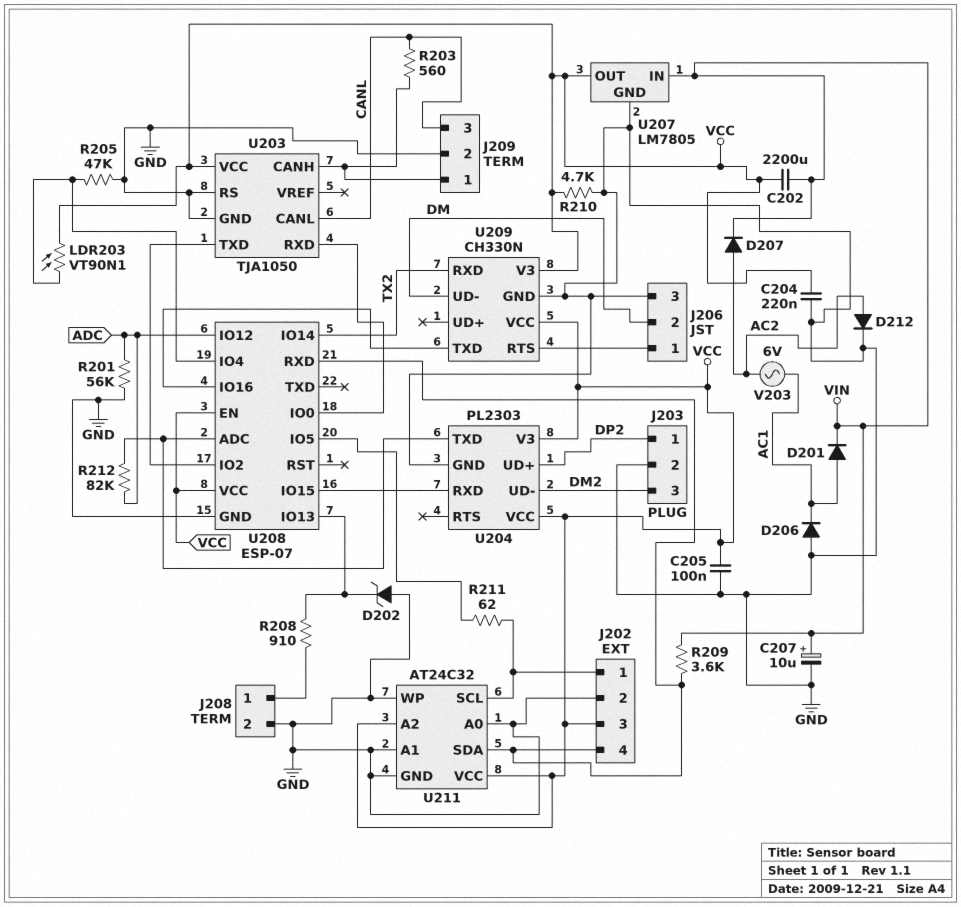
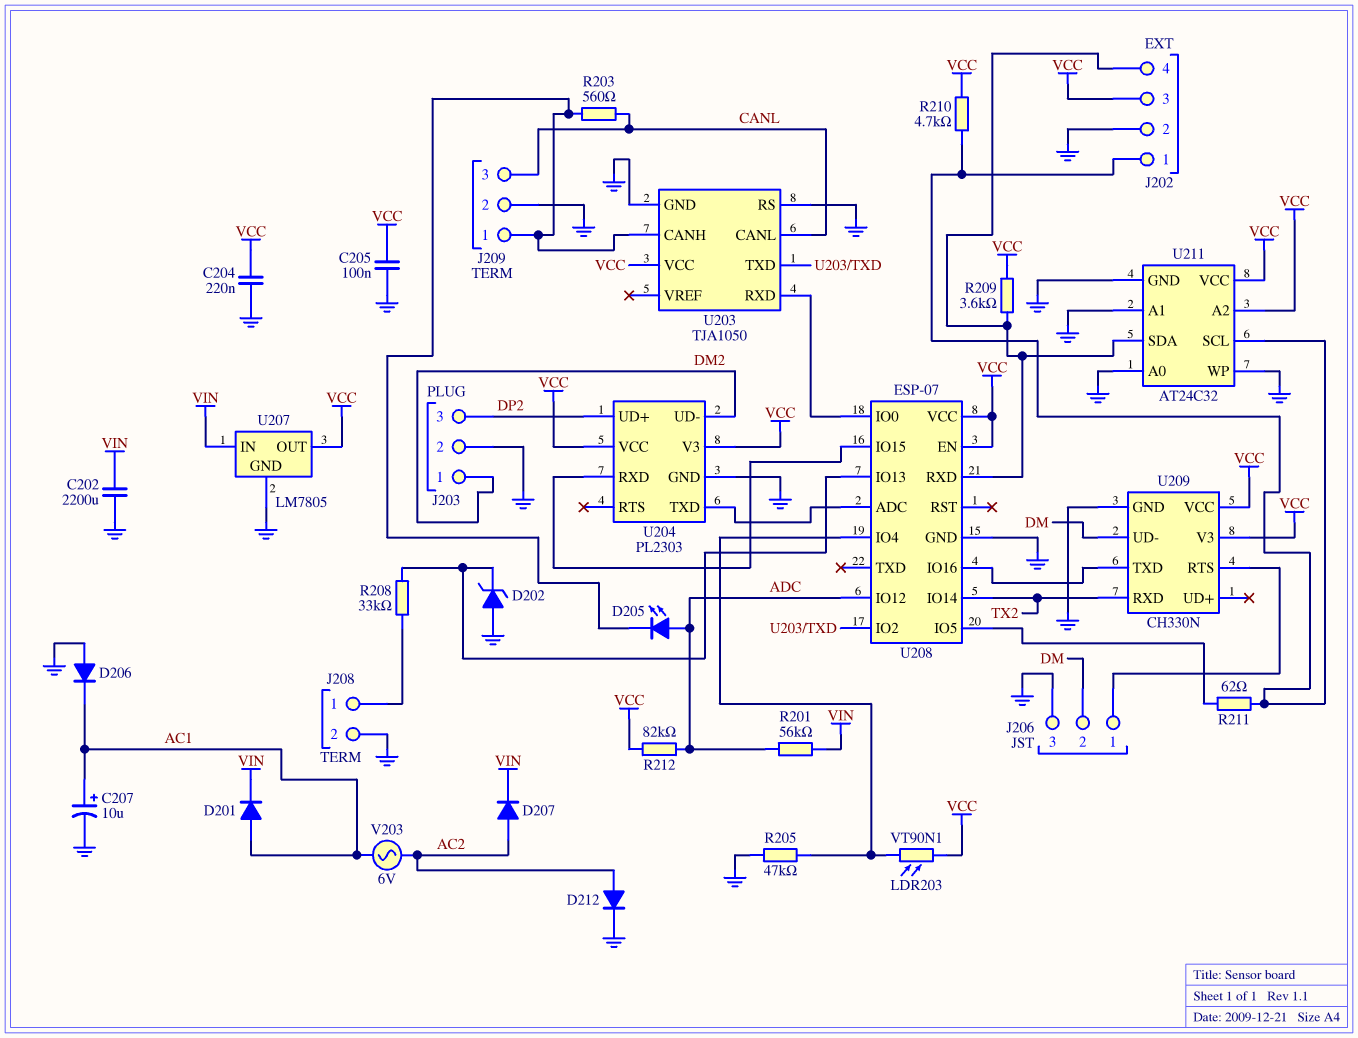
C202: 2200uF (VCC, VIN) -> 2200uF (GND, VIN)
C207: 10uF (plus VIN, minus GND) -> 10uF (plus AC1, minus GND)
D205: none -> LED (A ADC, K J209/1)
J203 pin 1: DP2 -> DM2
J203 pin 3: DM2 -> DP2
R201: 56k (ADC, GND) -> 56k (ADC, VIN)
R208: 910 (J208/1, U208/IO13) -> 33k (J208/1, U208/IO13)
R209: 3.6k (J202/4, VIN) -> 3.6k (J202/4, VCC)
R210: 4.7k (GND, VCC) -> 4.7k (J202/1, VCC)
R212: 82k (ADC, U204/TXD) -> 82k (ADC, VCC)

